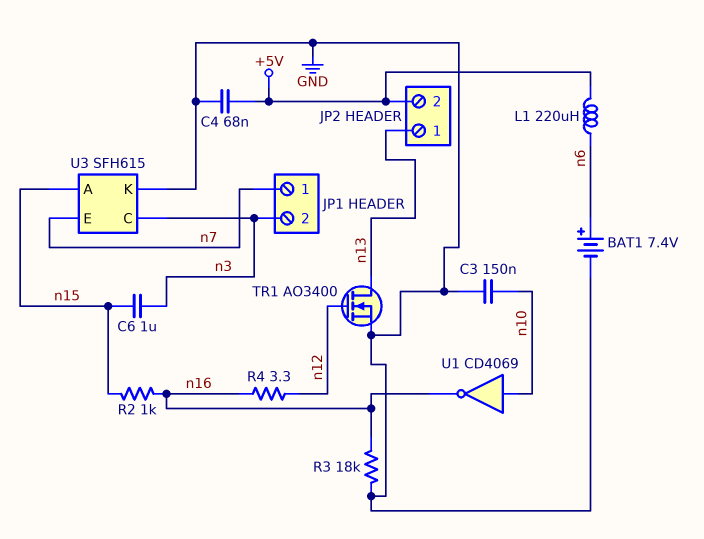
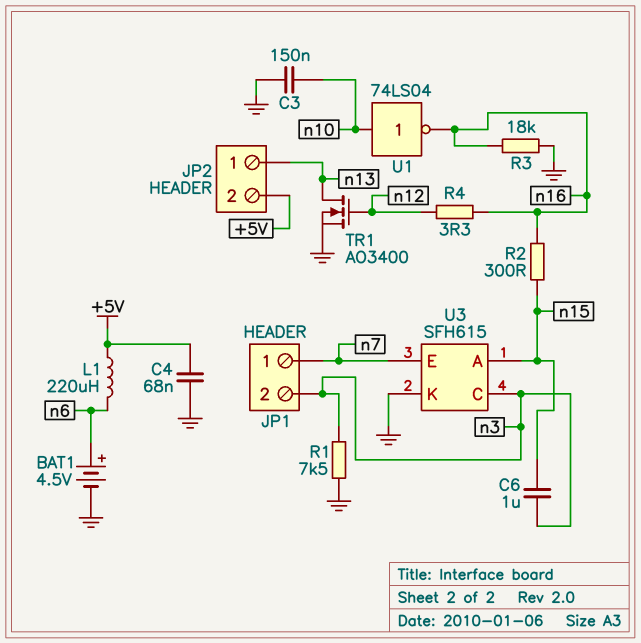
BAT1: 7.4V (plus n6, minus GND) -> 4.5V (plus n6, minus GND)
R1: none -> 7.5k (GND, n3)
R2: 1k (n15, n16) -> 300 (n15, n16)
U1: NOT CD4069 (in n10, out n16) -> NOT 74LS04 (in n10, out n16)

